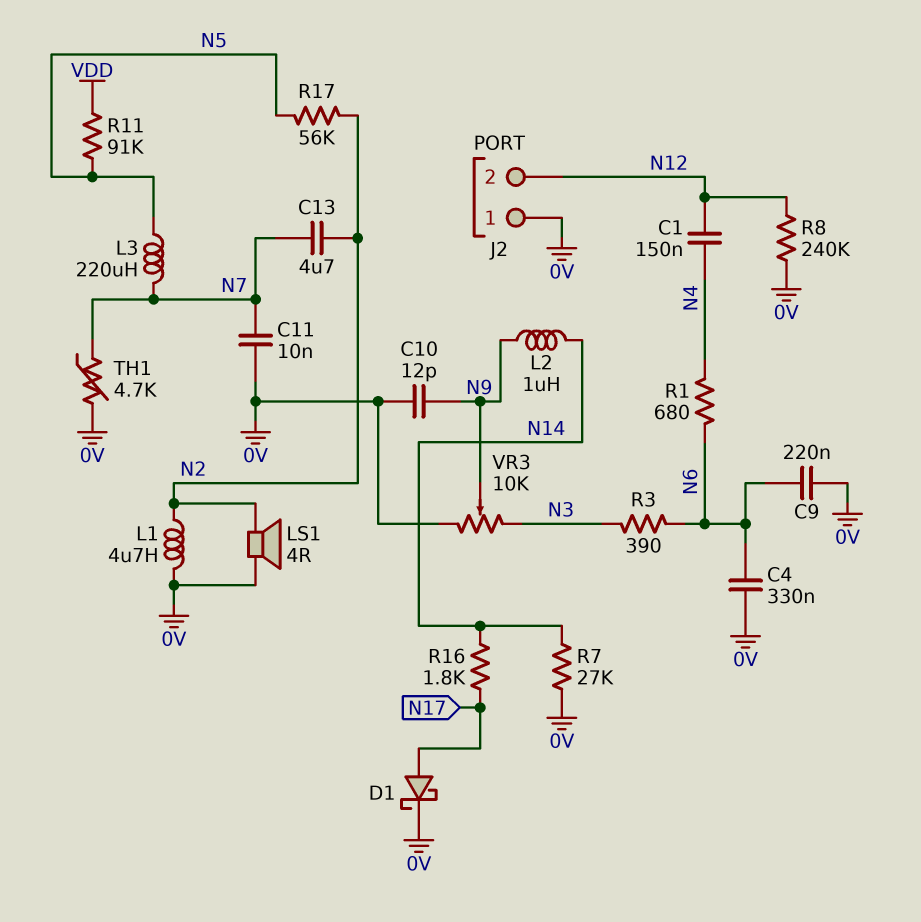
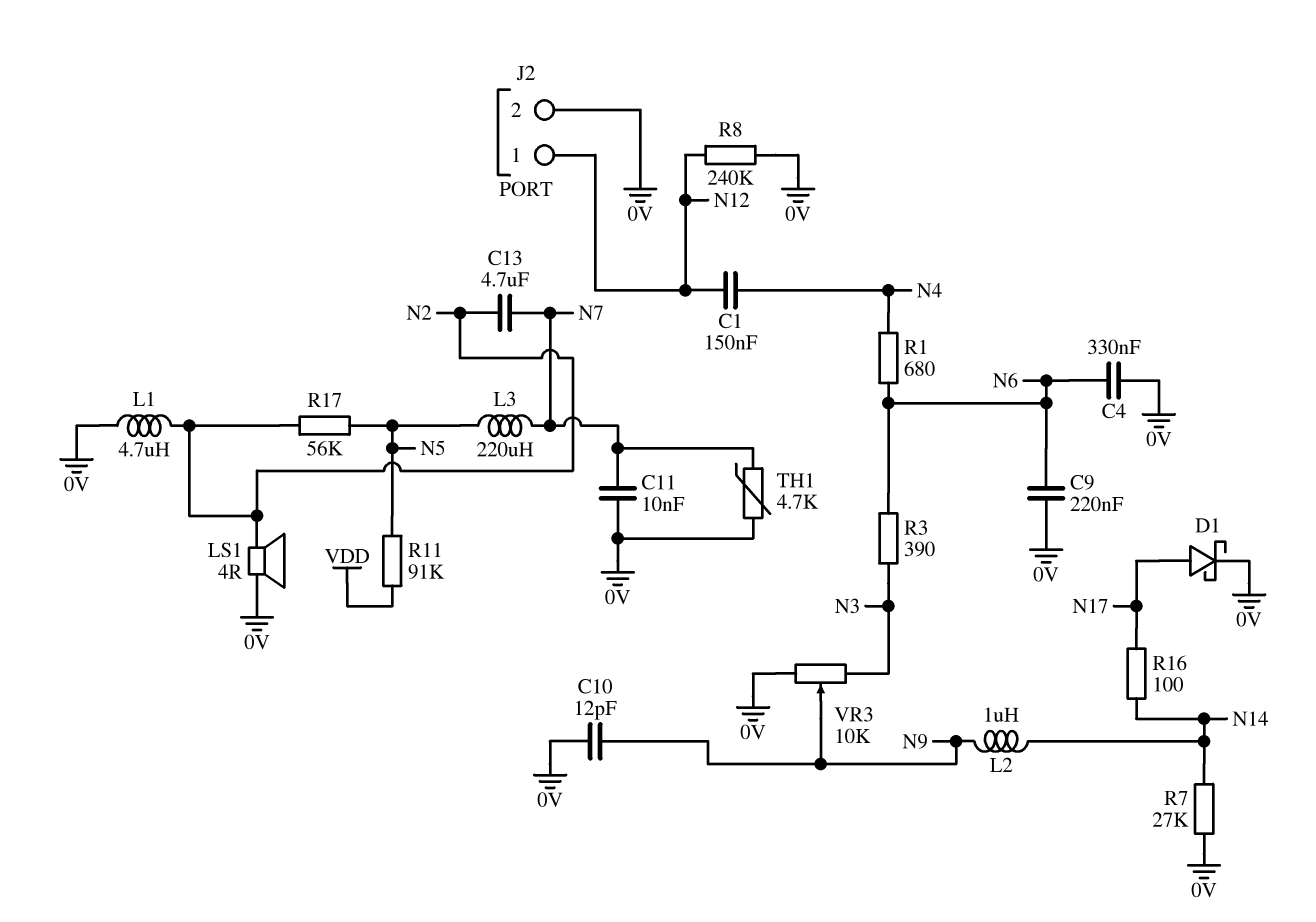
J2 pin 1: 0V -> N12
J2 pin 2: N12 -> 0V
R16: 1.8k (N14, N17) -> 100 (N14, N17)

